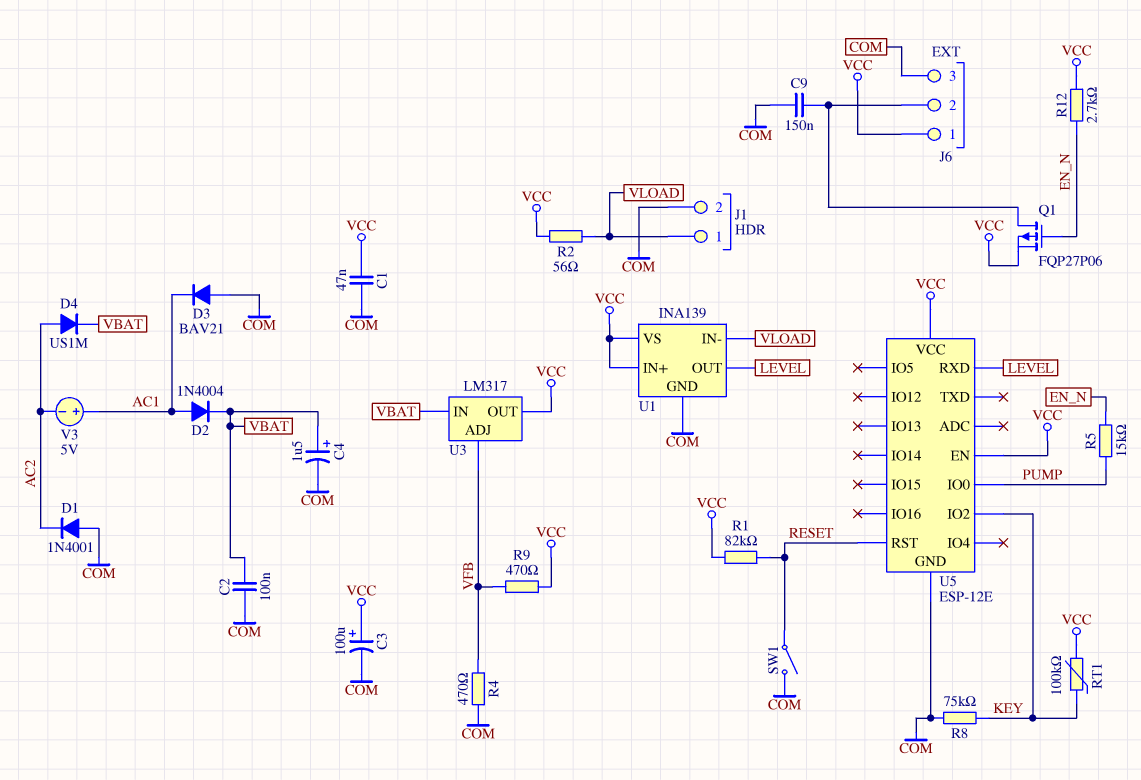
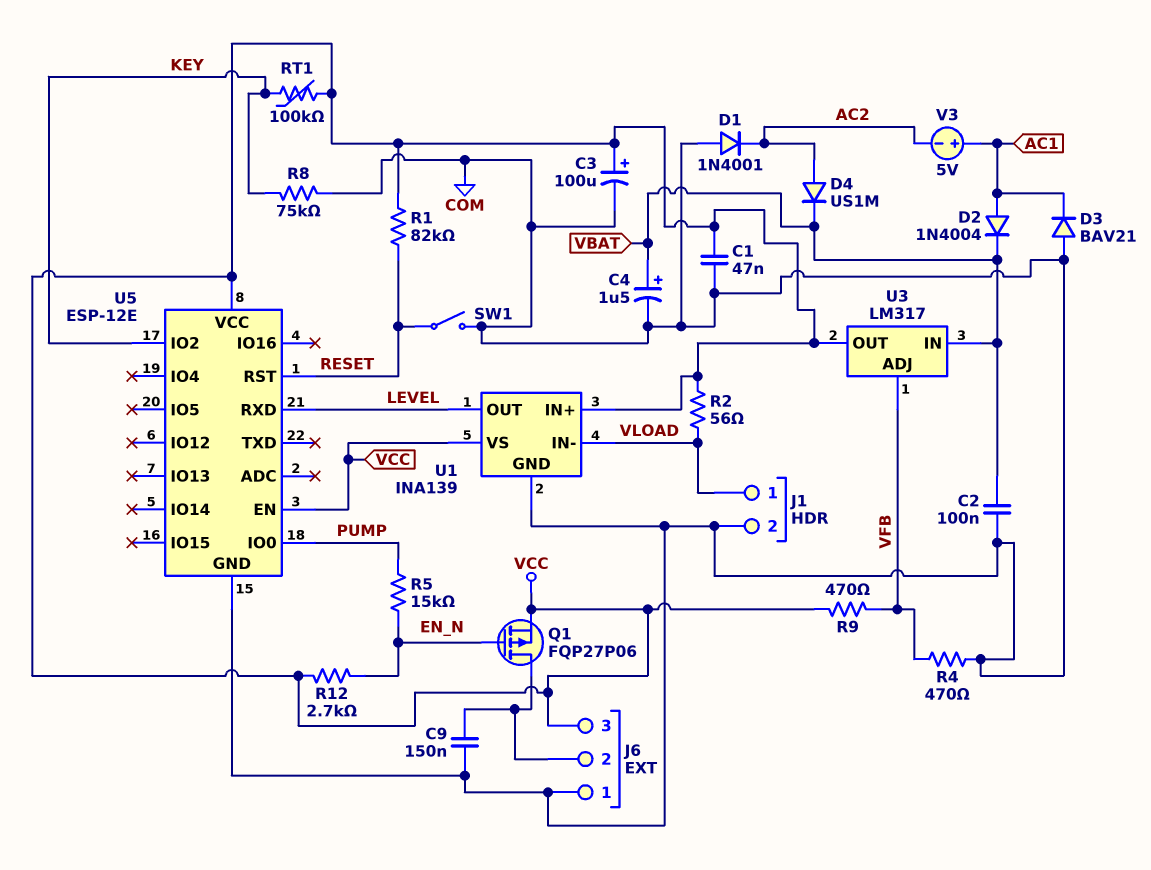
J6 pin 1: VCC -> COM
J6 pin 3: COM -> VCC

